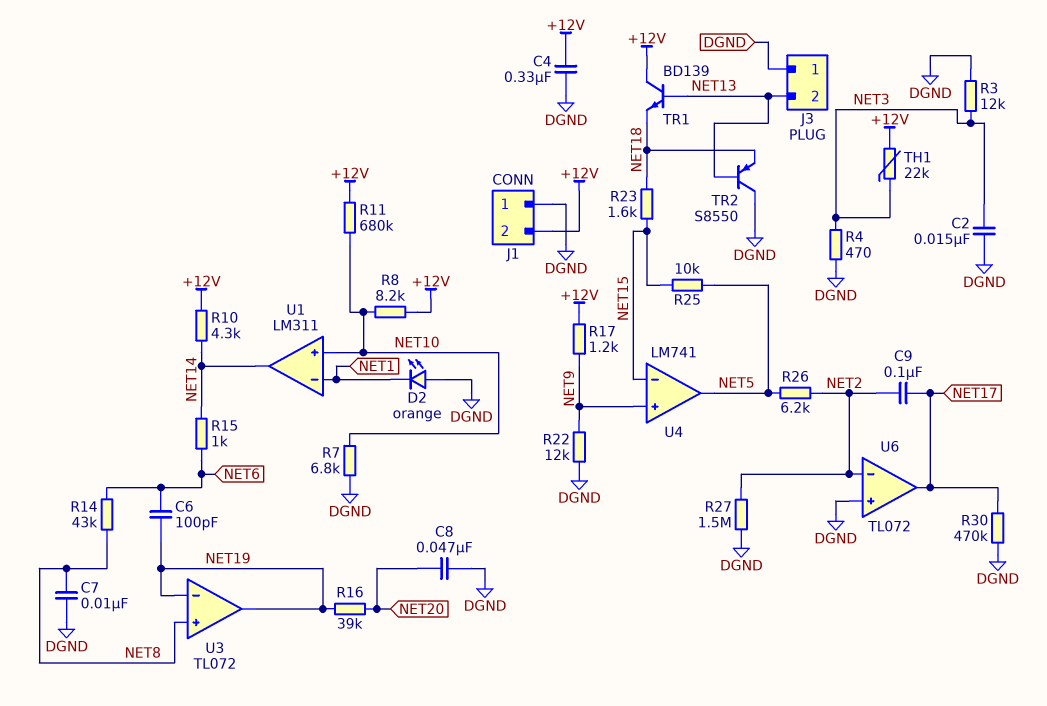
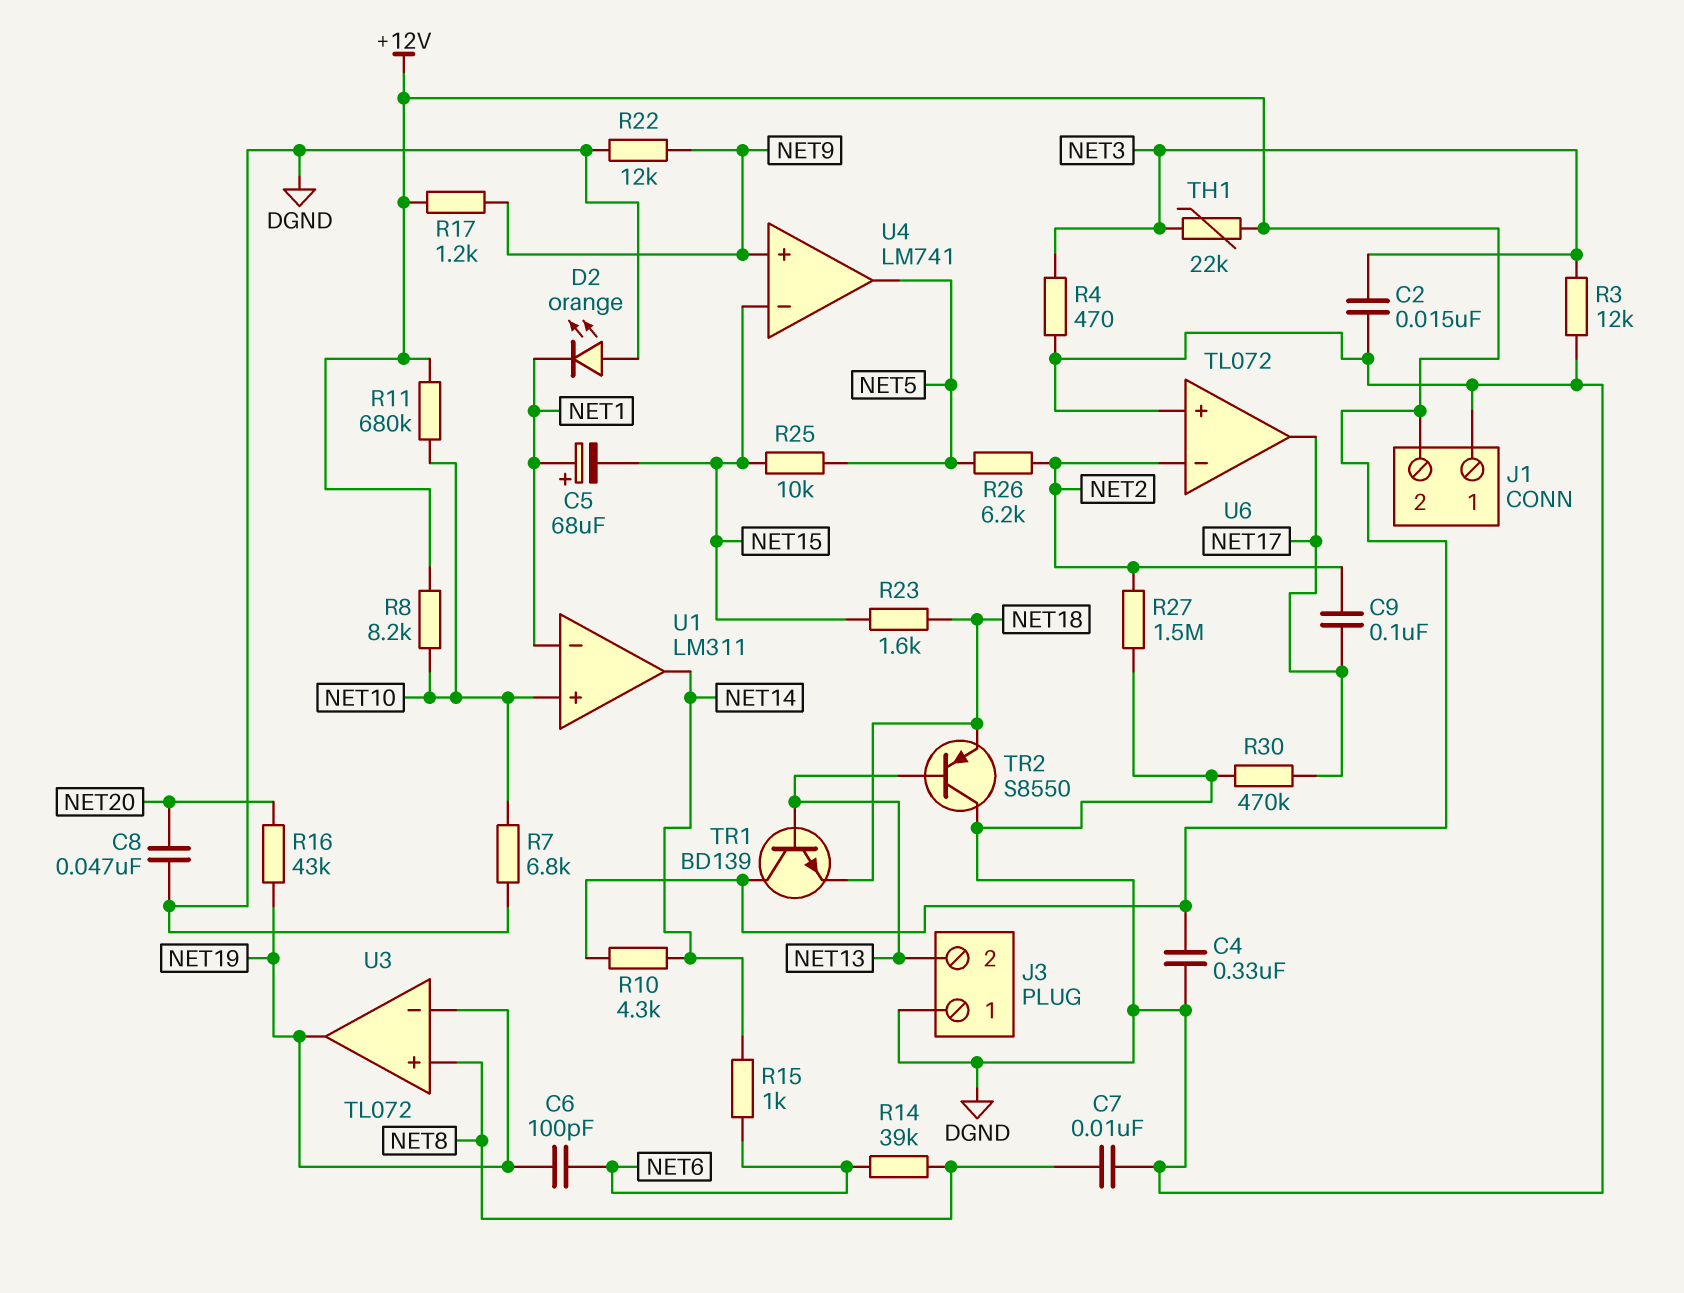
C5: none -> 68uF (plus NET1, minus NET15)
R14: 43k (NET6, NET8) -> 39k (NET6, NET8)
R16: 39k (NET19, NET20) -> 43k (NET19, NET20)

